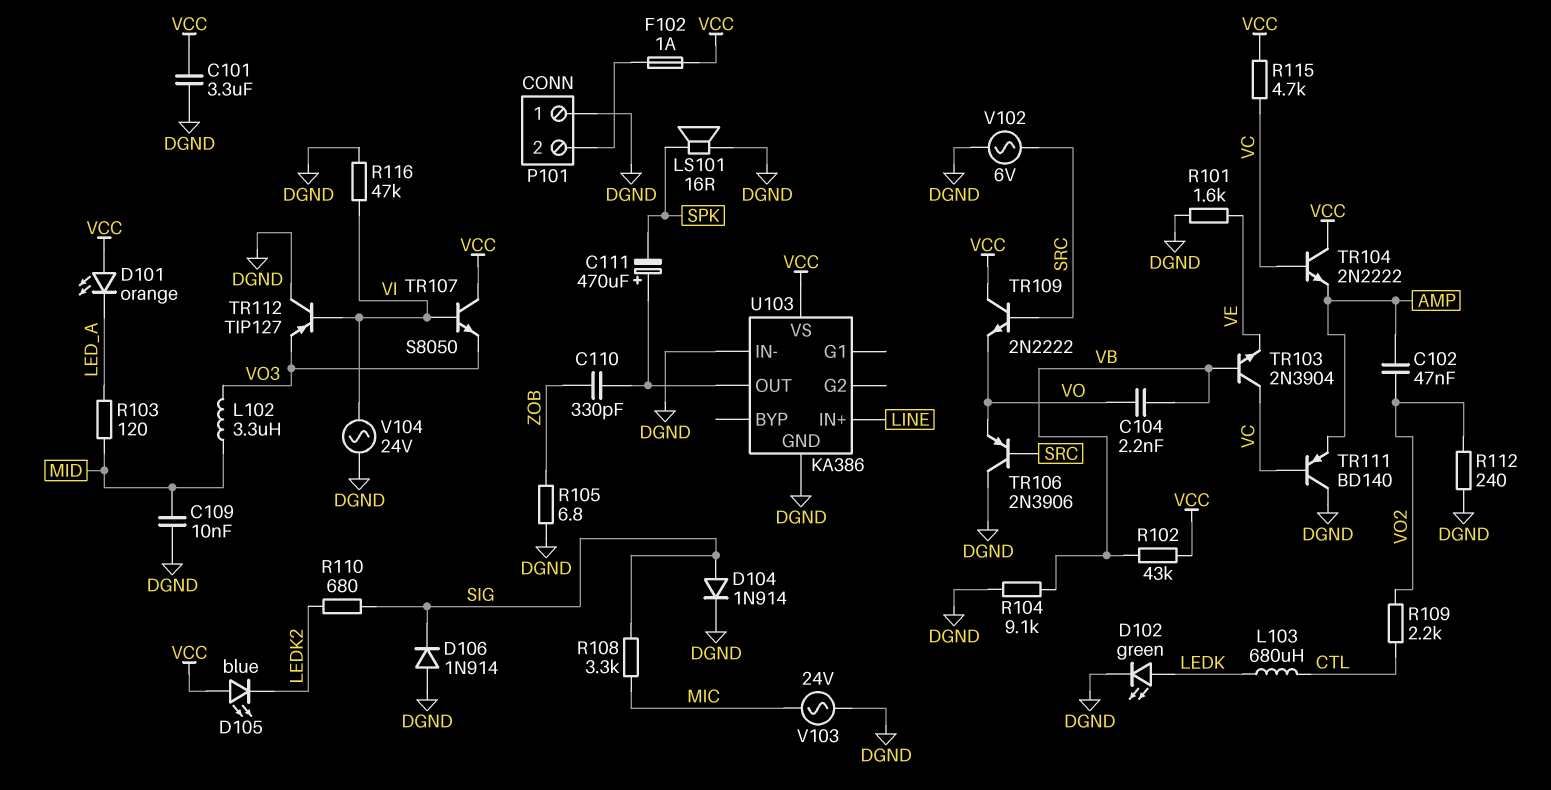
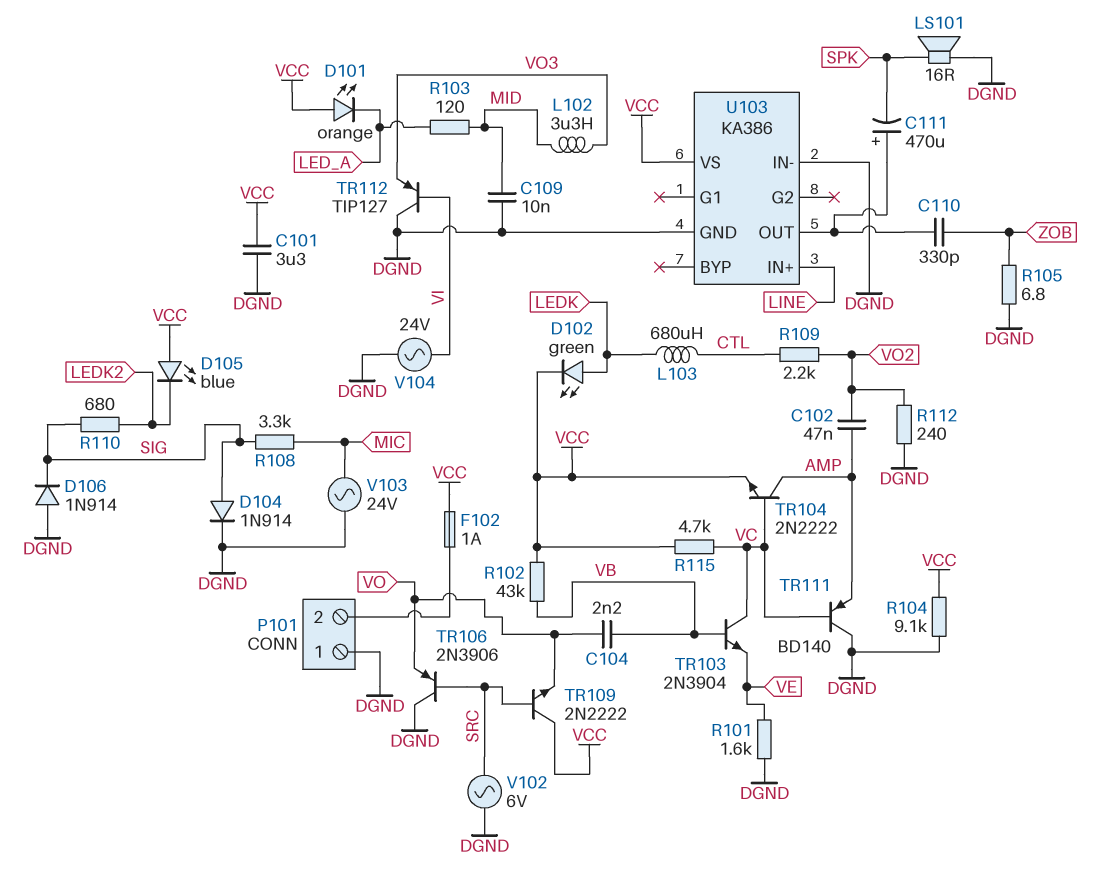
D102: LED green (A LEDK, K DGND) -> LED green (A LEDK, K VCC)
R104: 9.1k (DGND, VB) -> 9.1k (DGND, VCC)
R116: 47k (DGND, VI) -> none
TR104: NPN 2N2222 (B VC, C VCC, E AMP) -> NPN 2N2222 (B VC, C AMP, E VCC)
TR107: NPN S8050 (B VI, C VCC, E VO3) -> none

